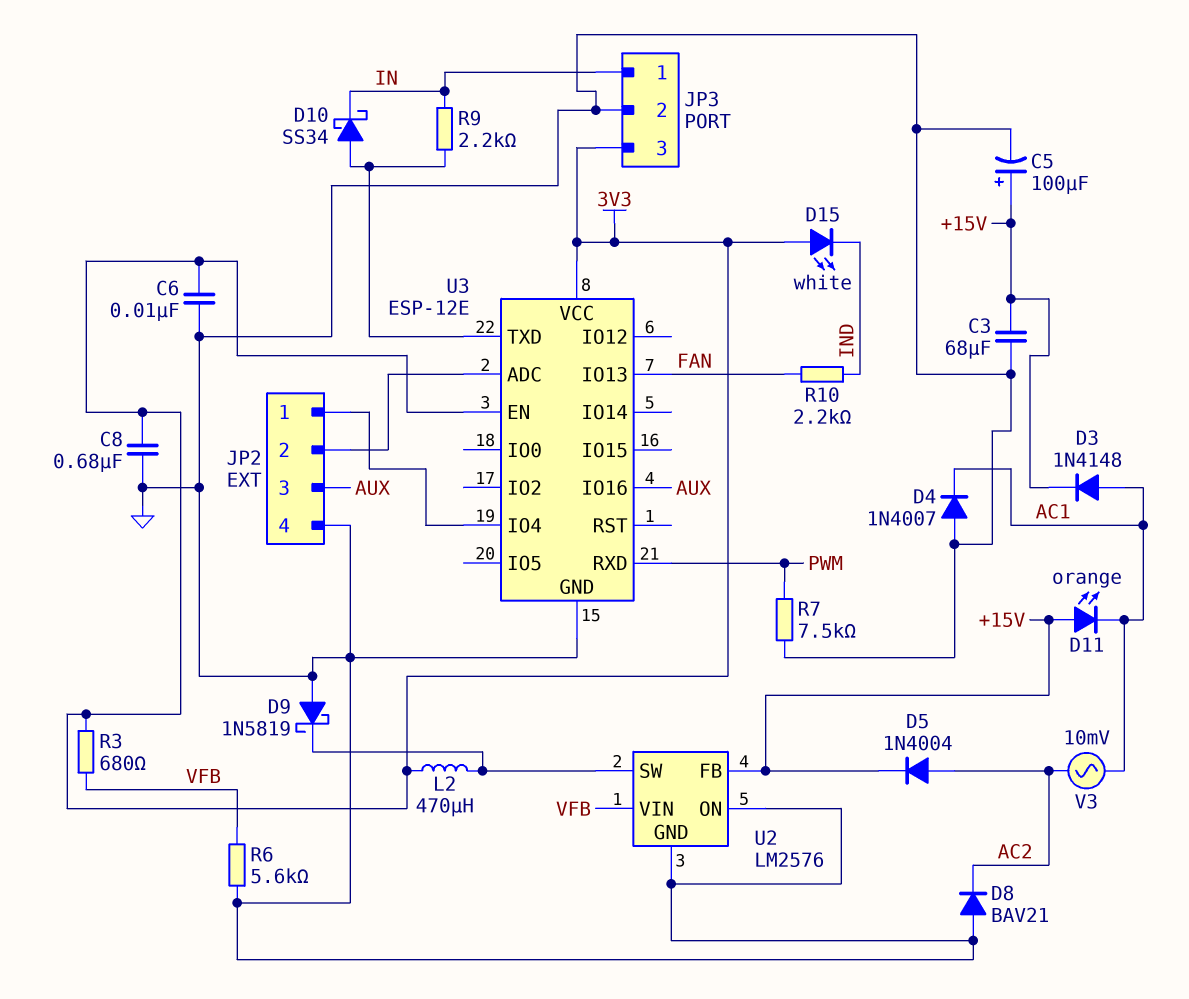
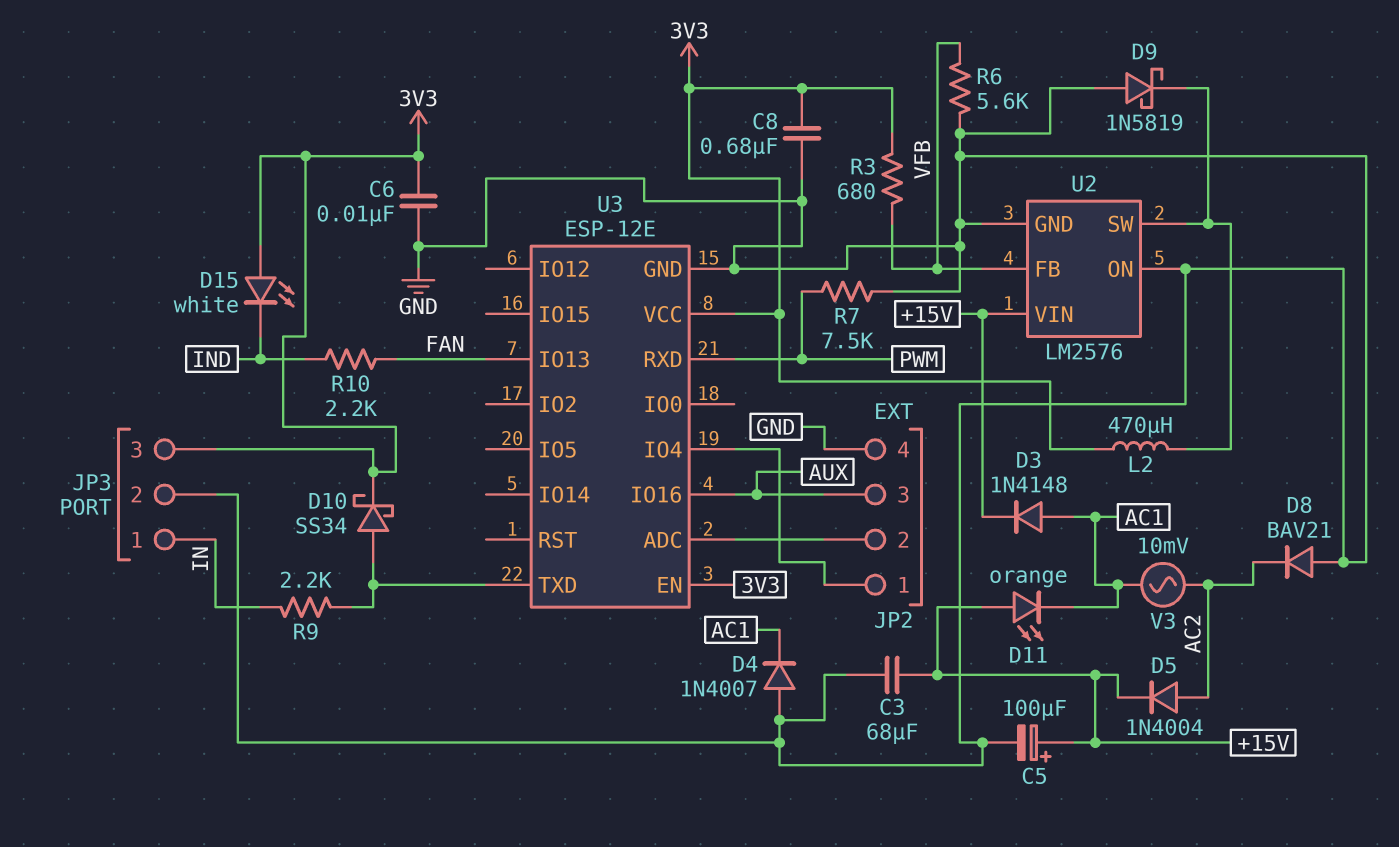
D10: schottky SS34 (A U3/TXD, K IN) -> schottky SS34 (A U3/TXD, K 3V3)
U2 pin FB: +15V -> VFB
U2 pin VIN: VFB -> +15V

